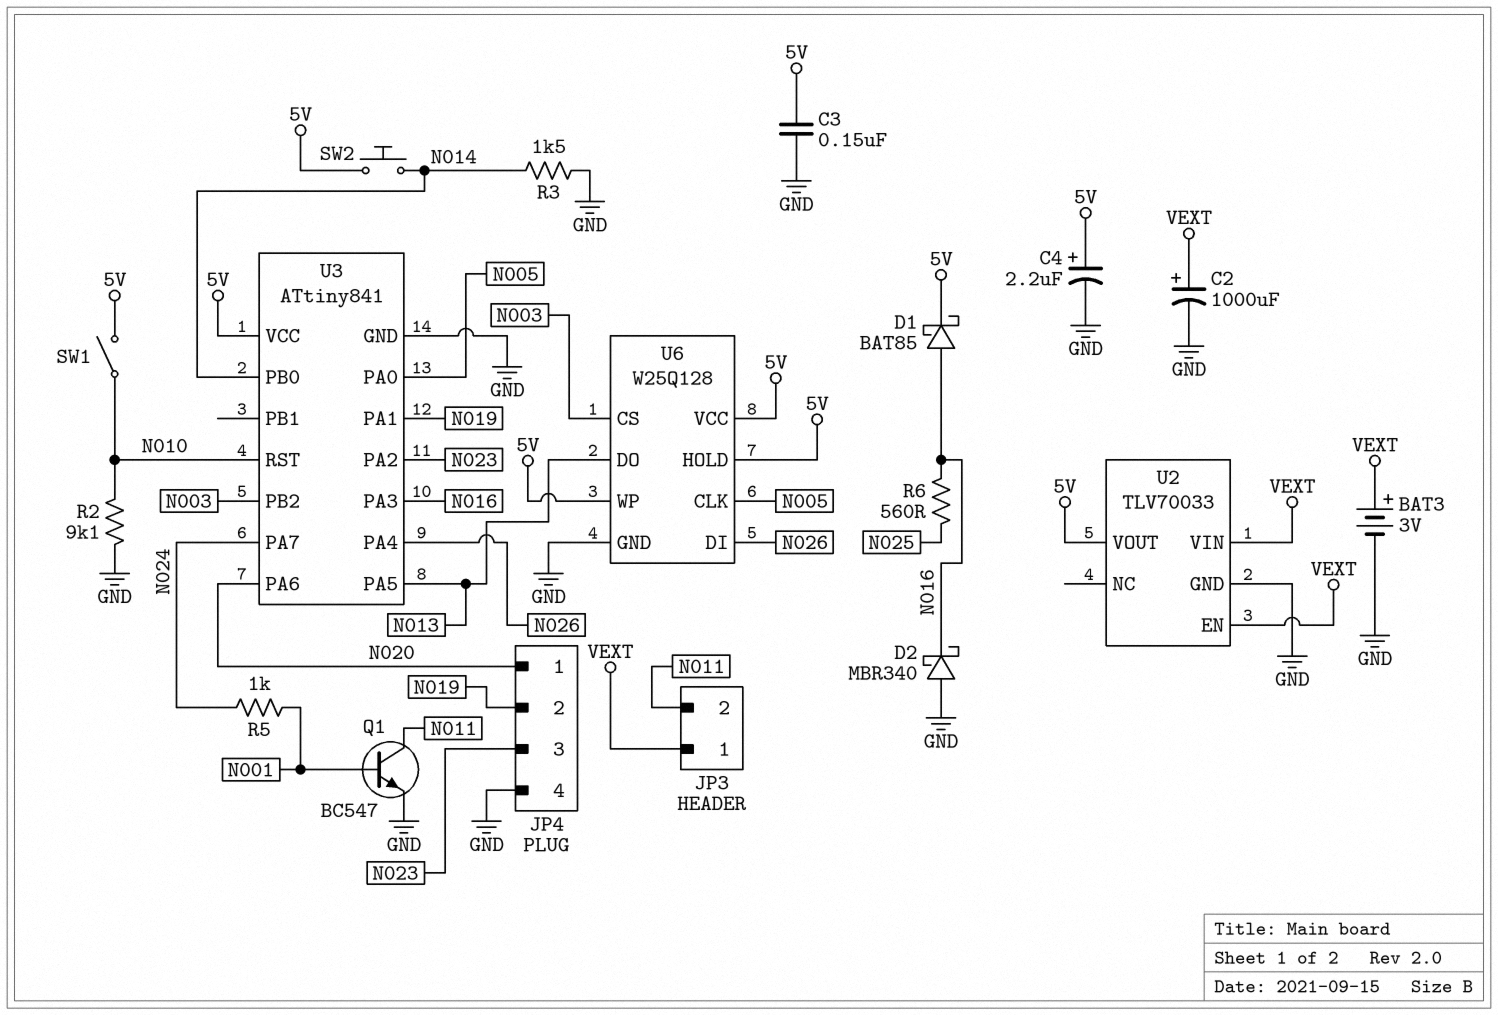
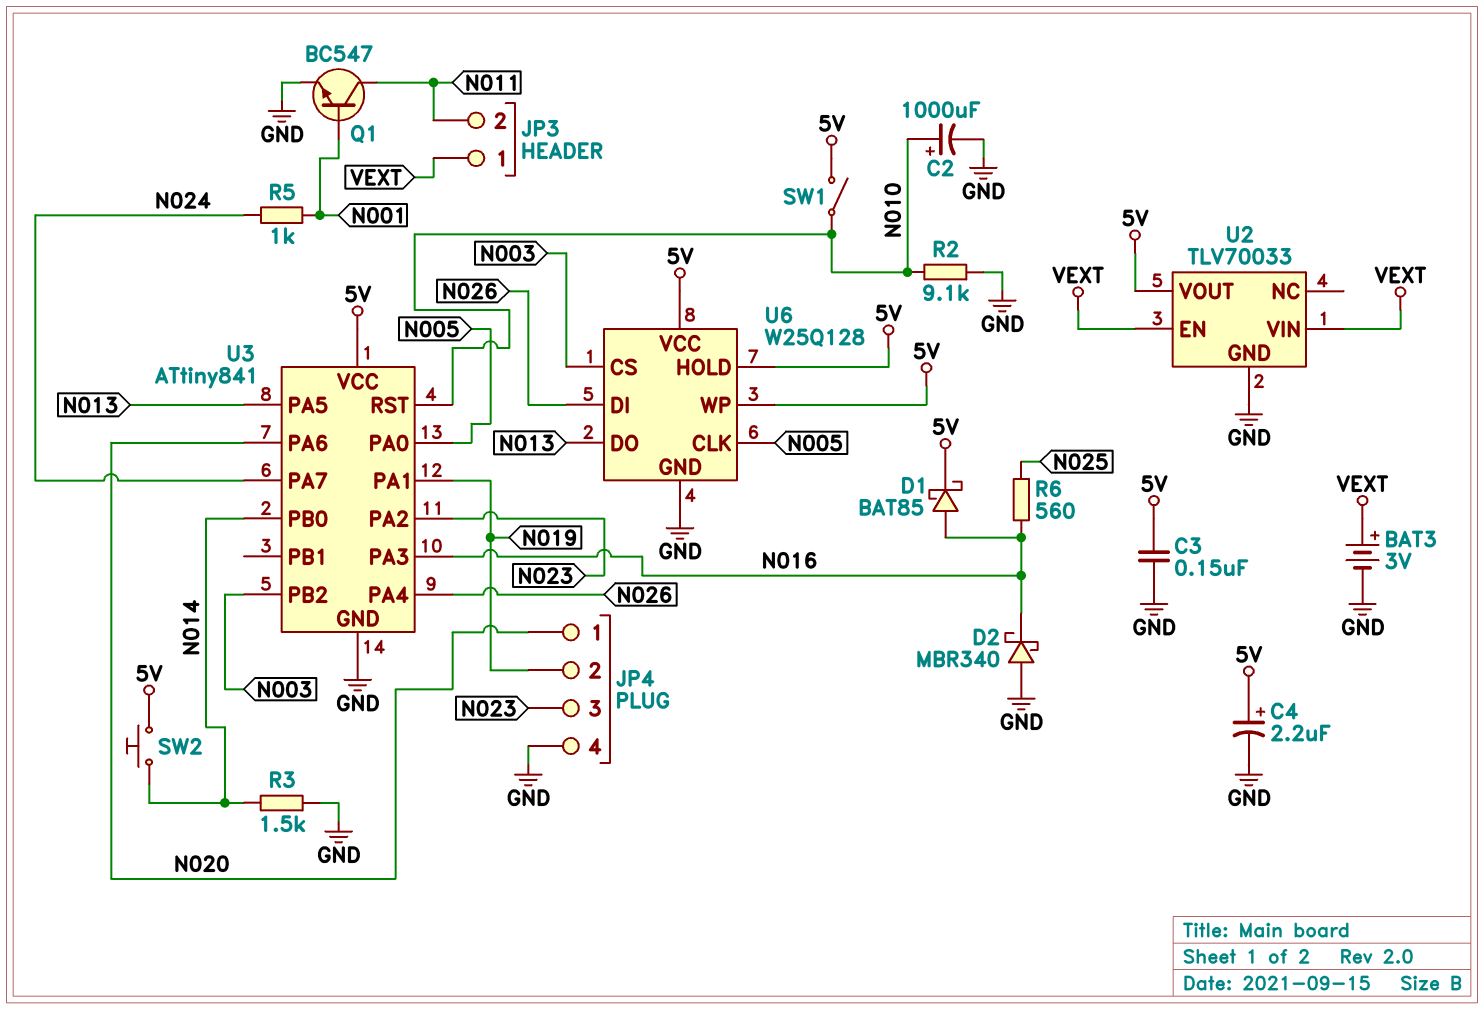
C2: 1000uF (plus VEXT, minus GND) -> 1000uF (plus N010, minus GND)

